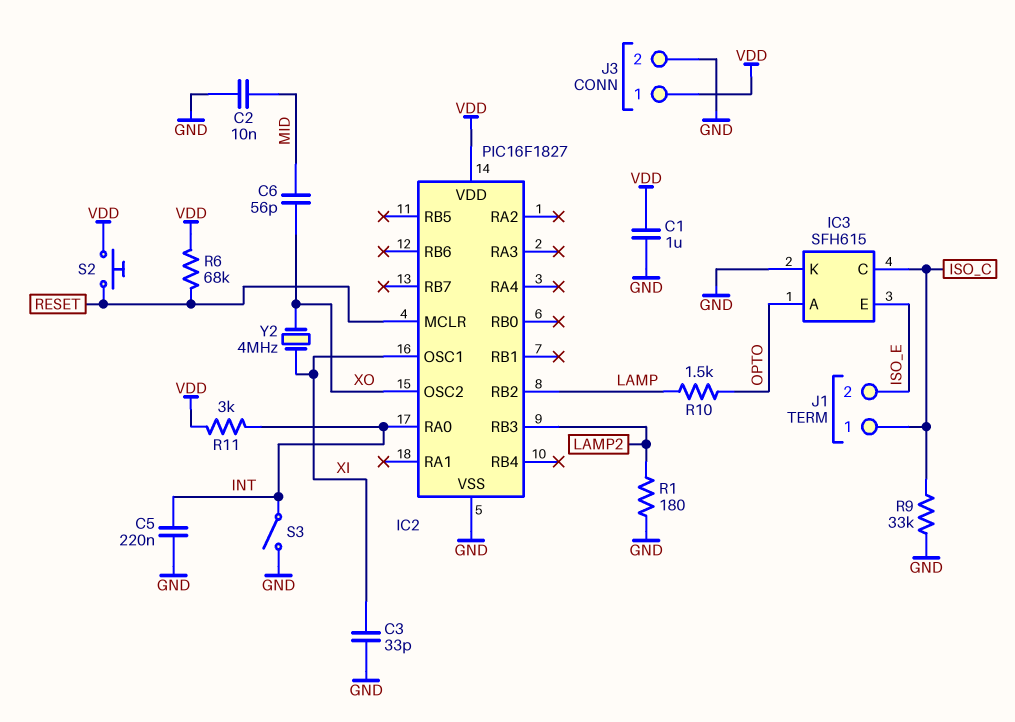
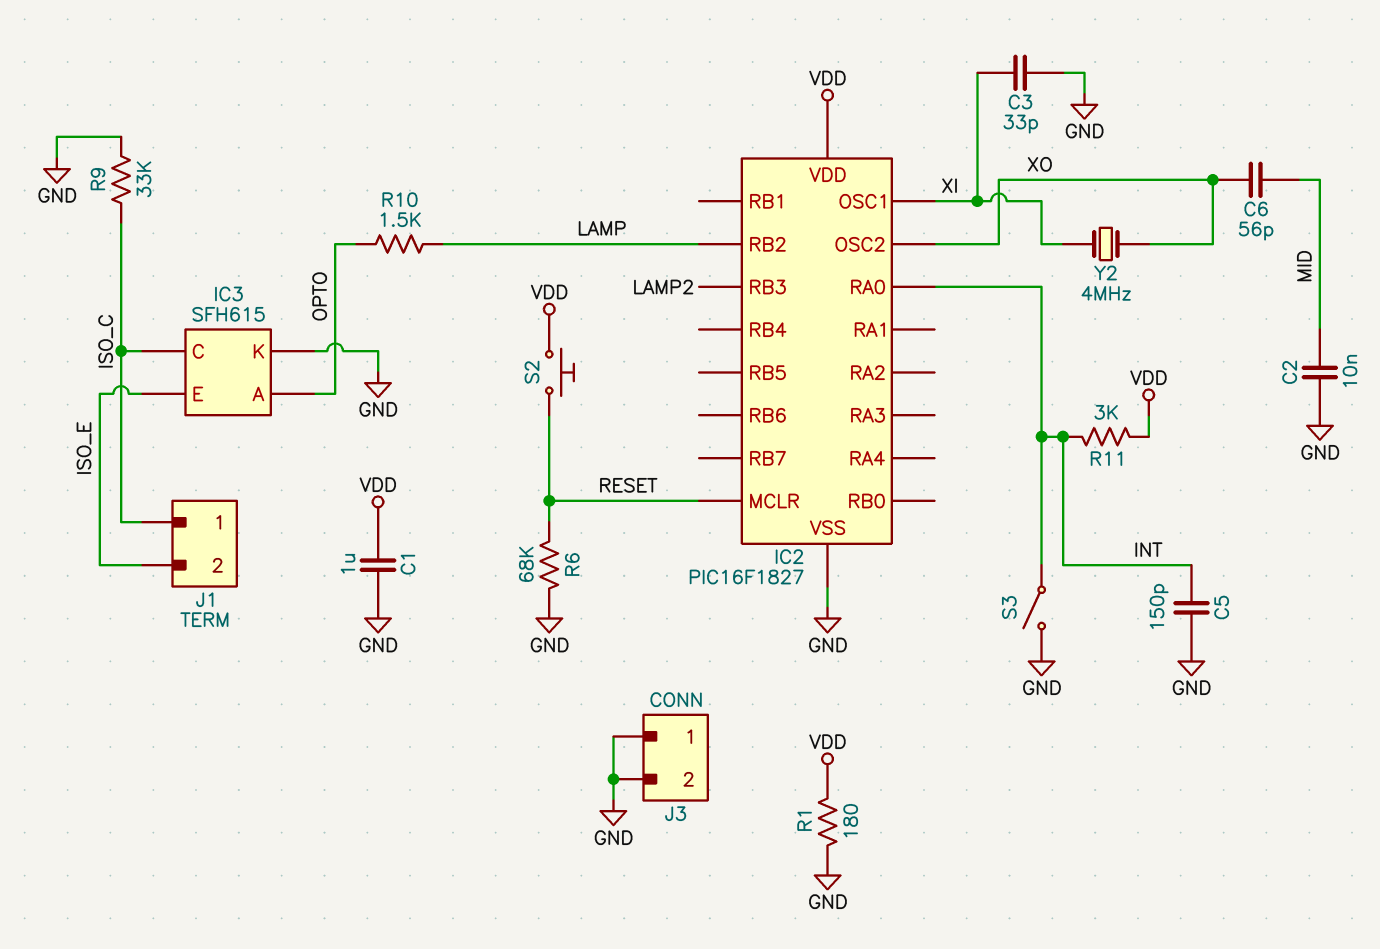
C5: 220nF (GND, INT) -> 150pF (GND, INT)
J3 pin 1: VDD -> GND
R1: 180 (GND, LAMP2) -> 180 (GND, VDD)
R6: 68k (RESET, VDD) -> 68k (GND, RESET)

